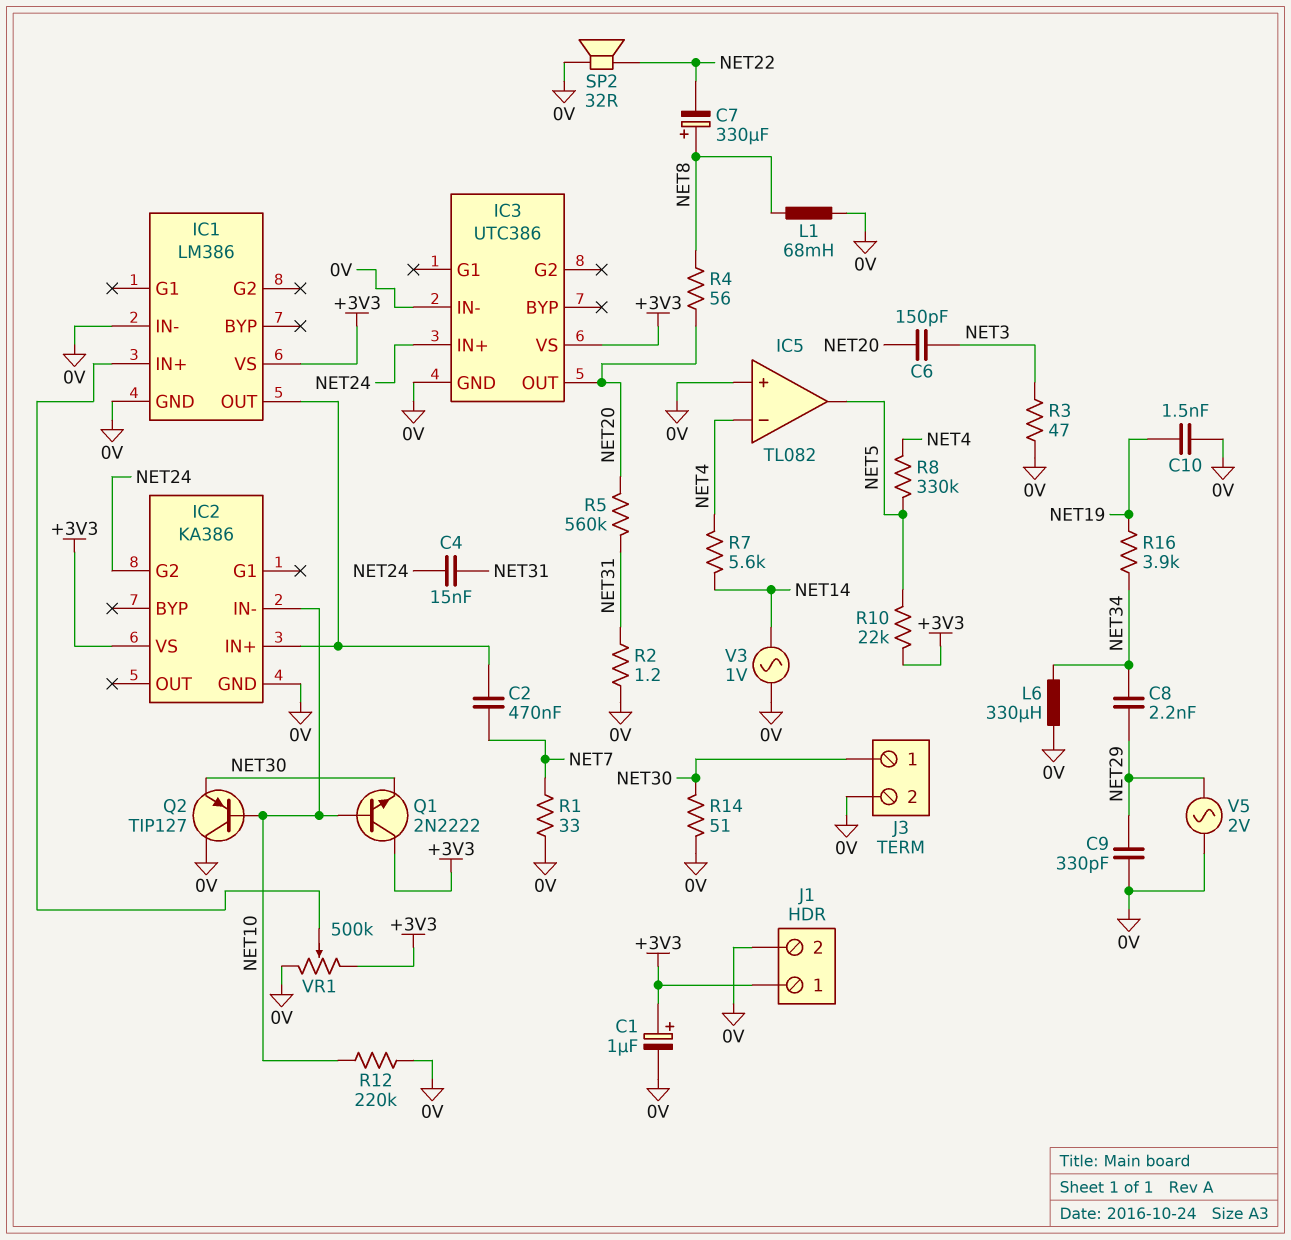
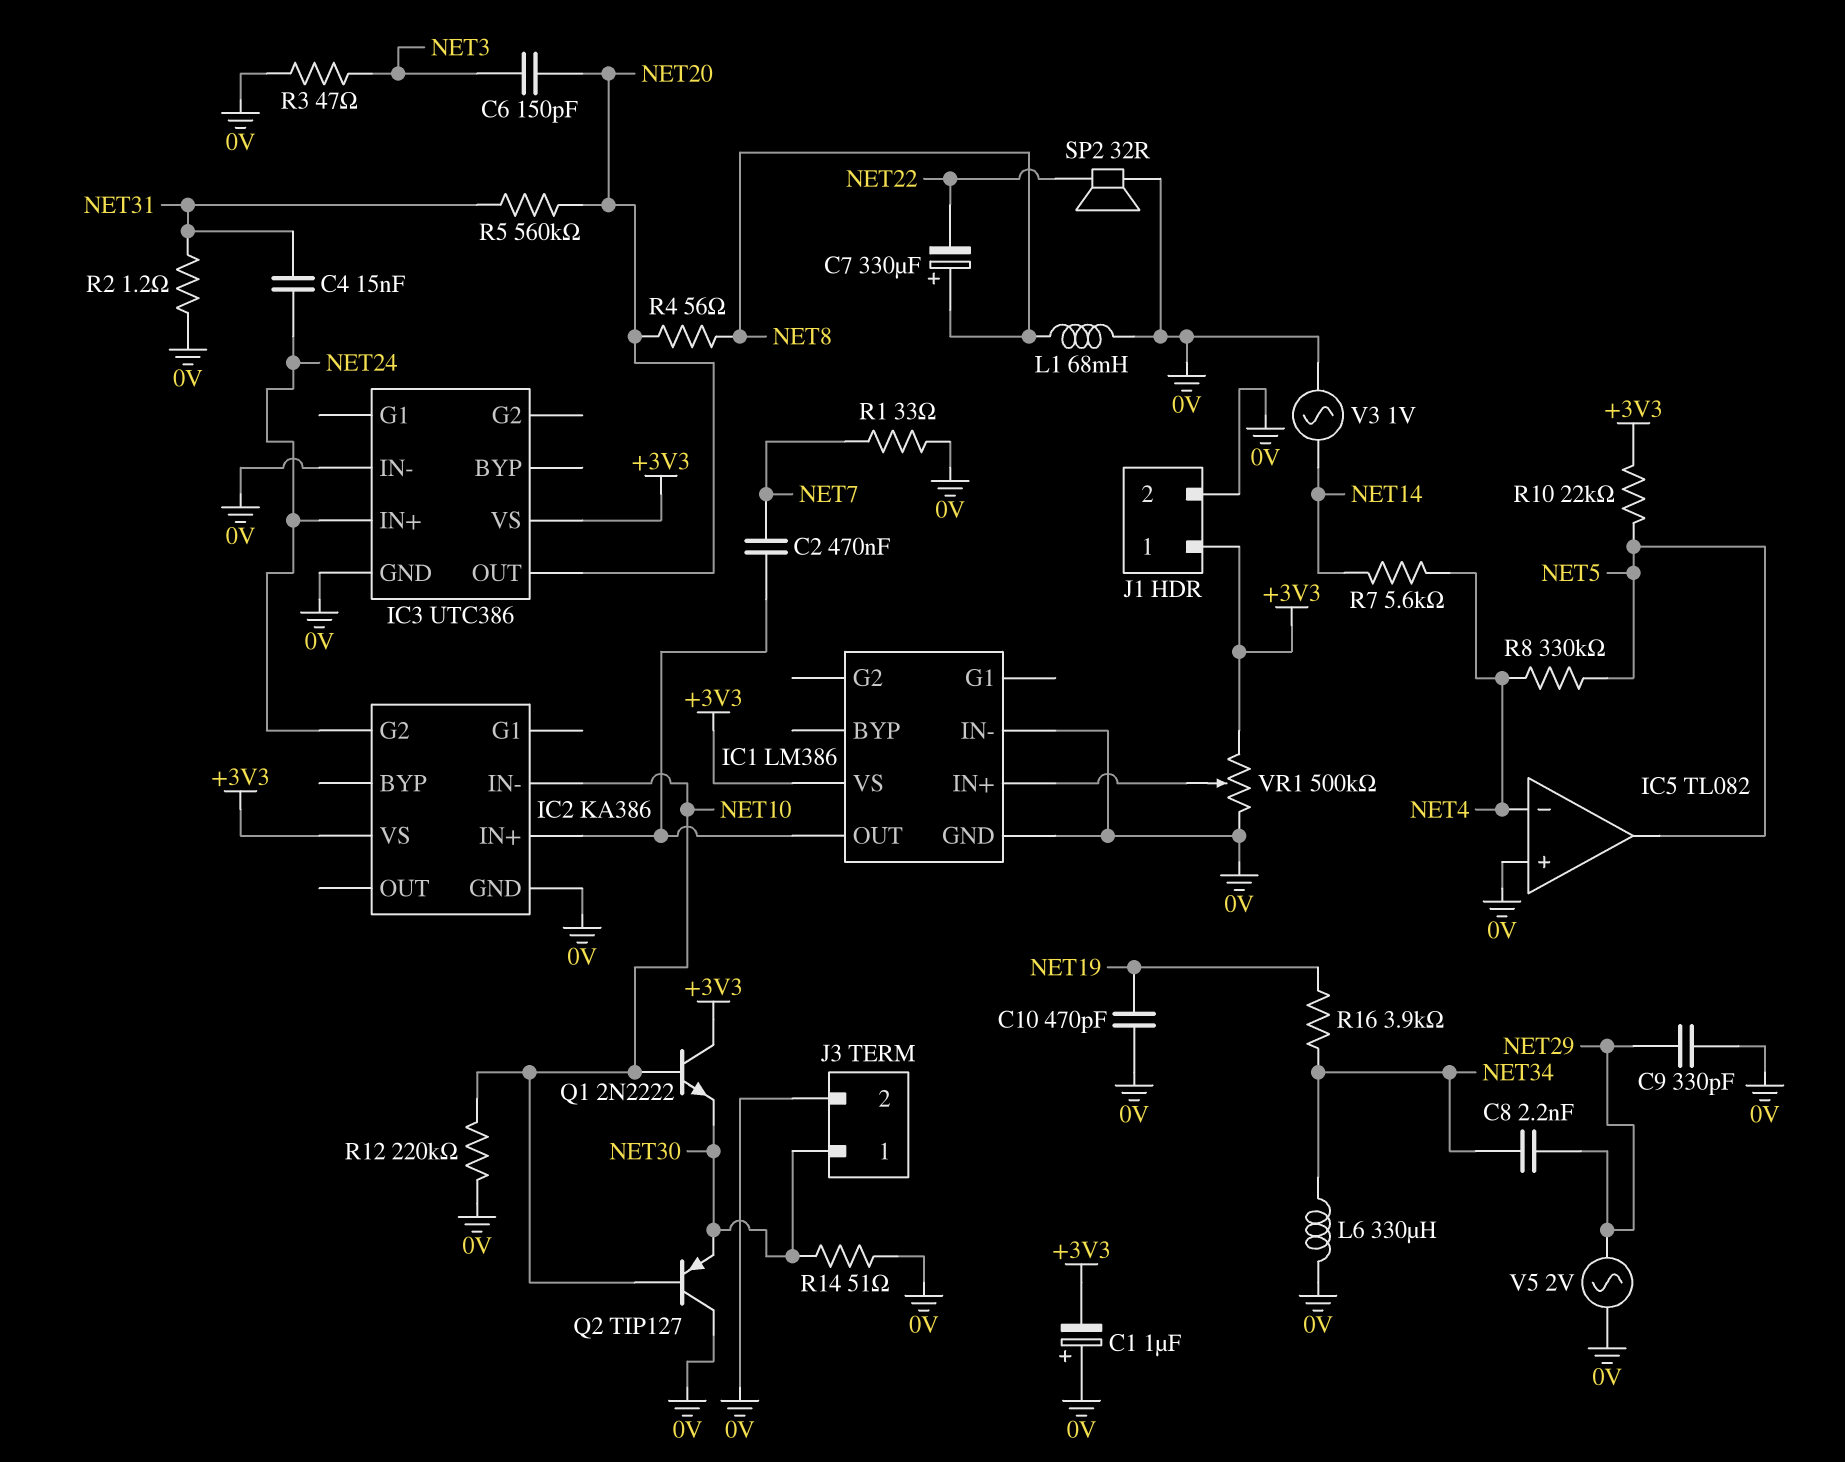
C1: 1uF (plus +3V3, minus 0V) -> 1uF (plus 0V, minus +3V3)
C10: 1.5nF (0V, NET19) -> 470pF (0V, NET19)

